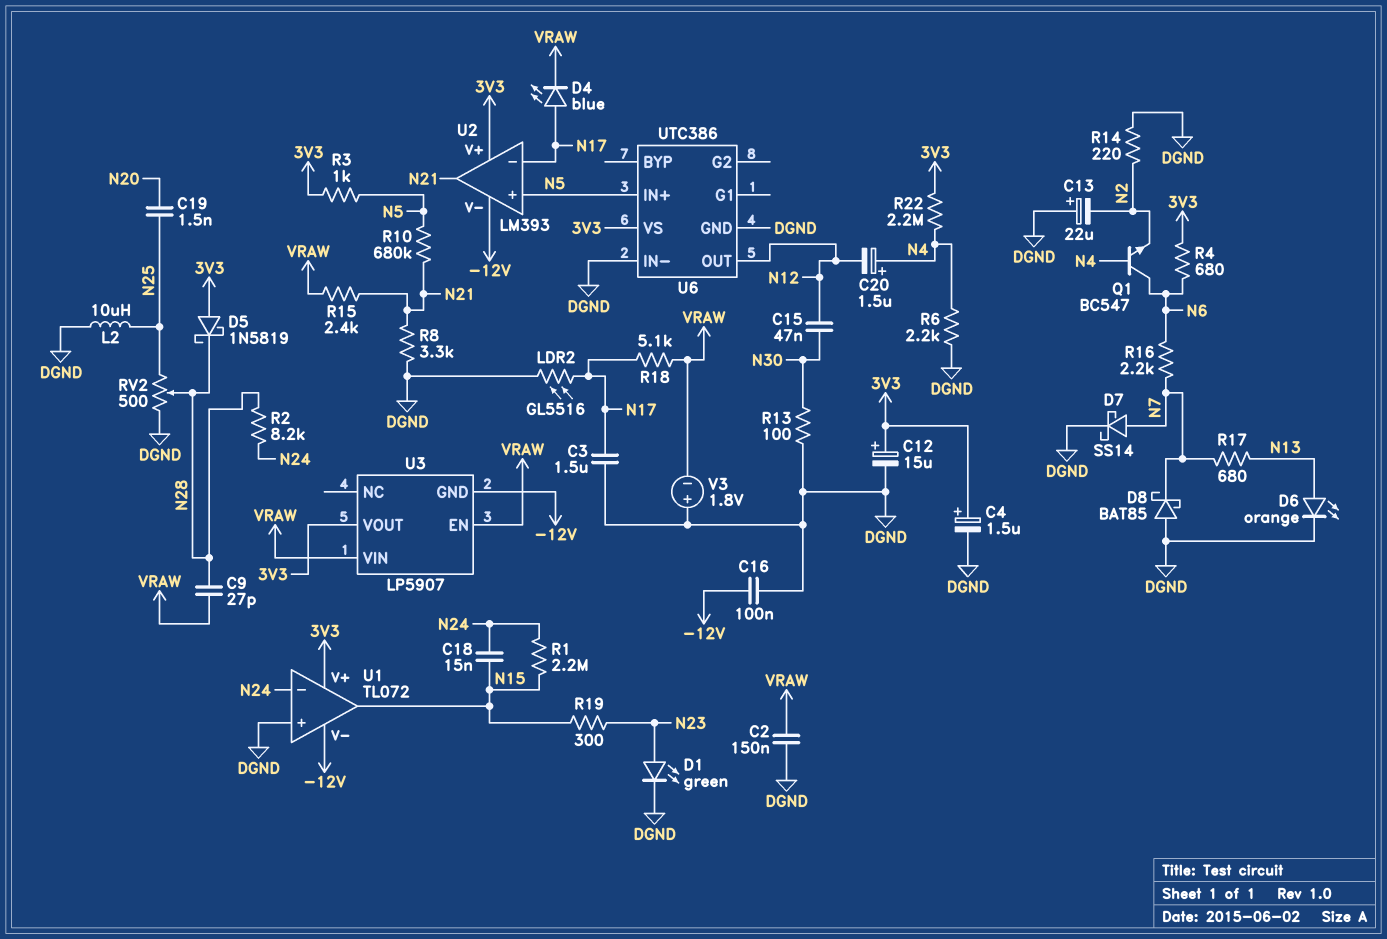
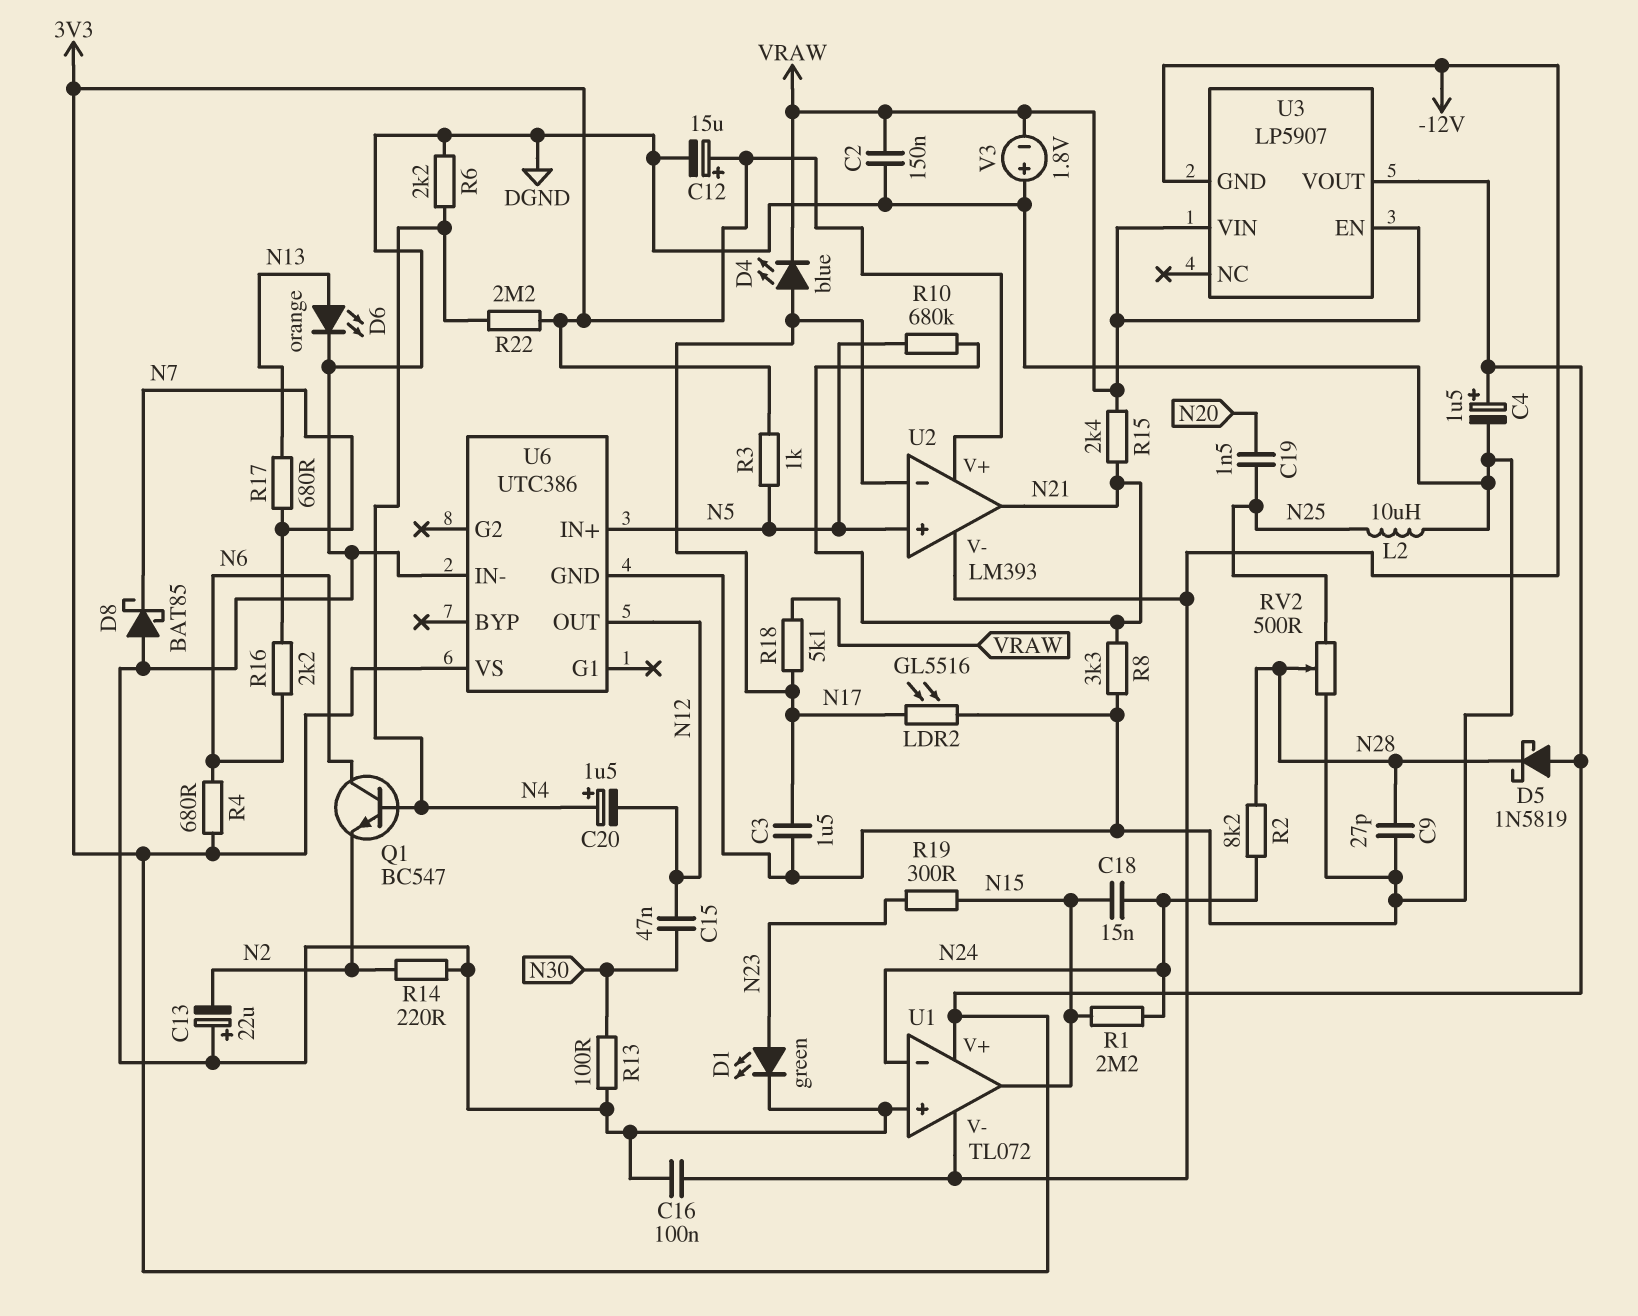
C9: 27pF (N28, VRAW) -> 27pF (DGND, N28)
D7: schottky SS14 (A N7, K DGND) -> none

